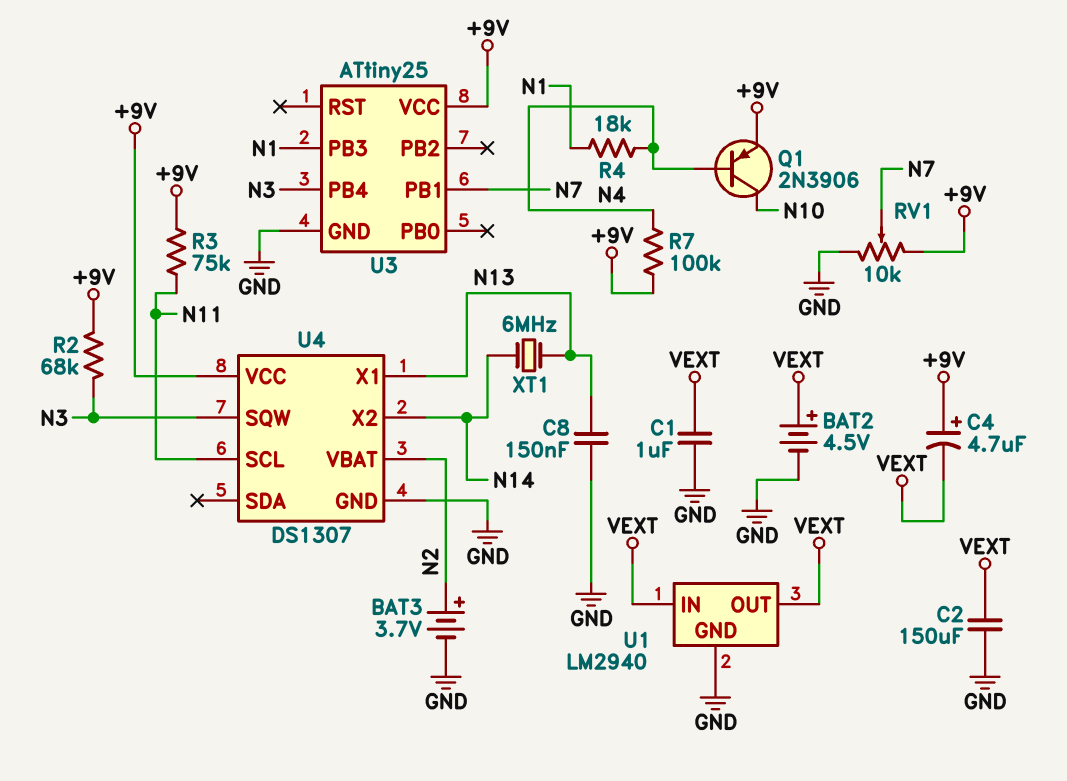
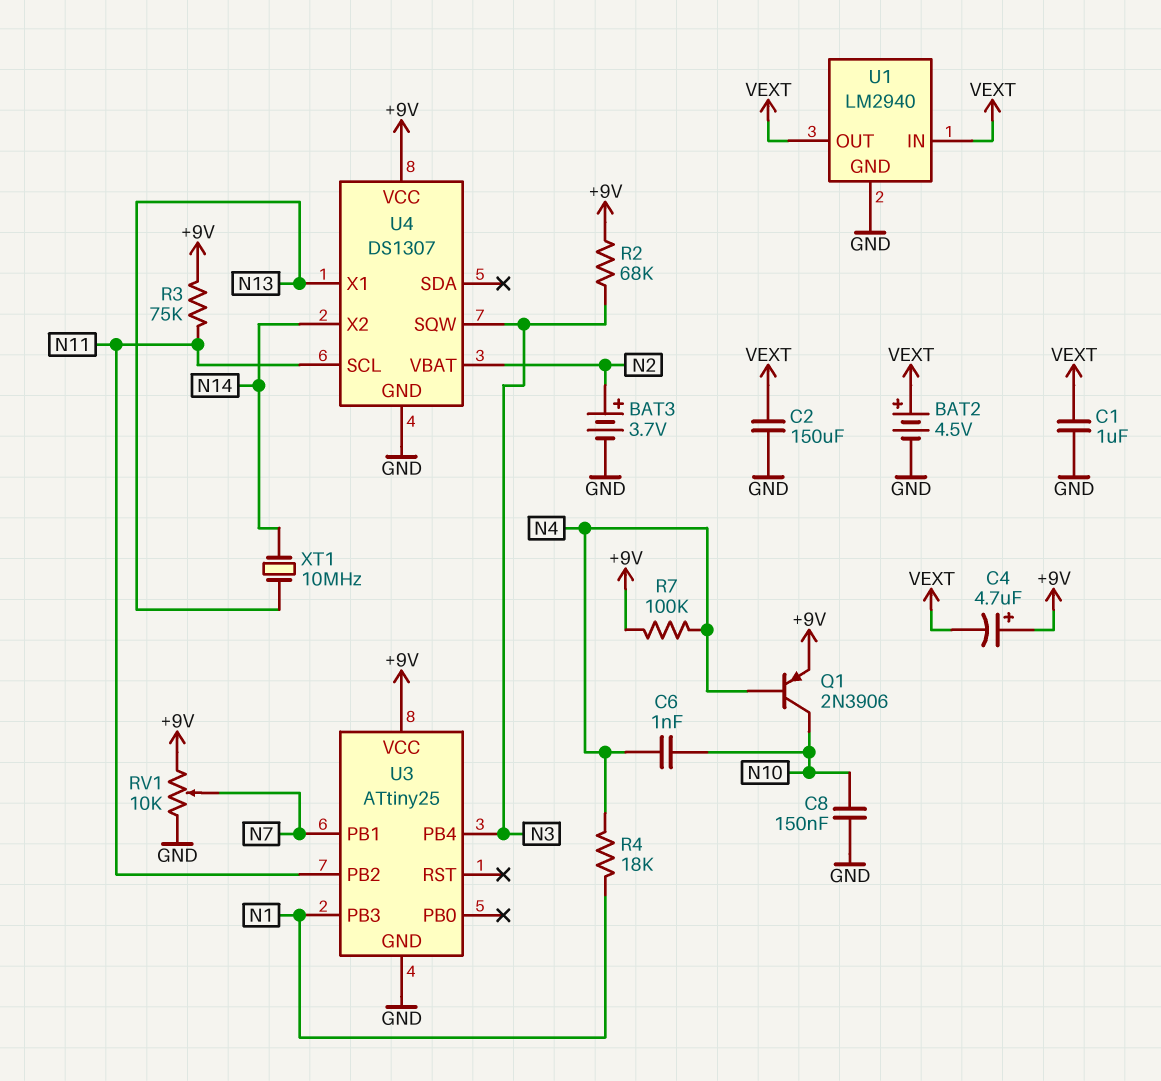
C6: none -> 1nF (N4, N10)
C8: 150nF (GND, N13) -> 150nF (GND, N10)
U3 pin PB2: none -> N11
XT1: 6MHz (N13, N14) -> 10MHz (N13, N14)

